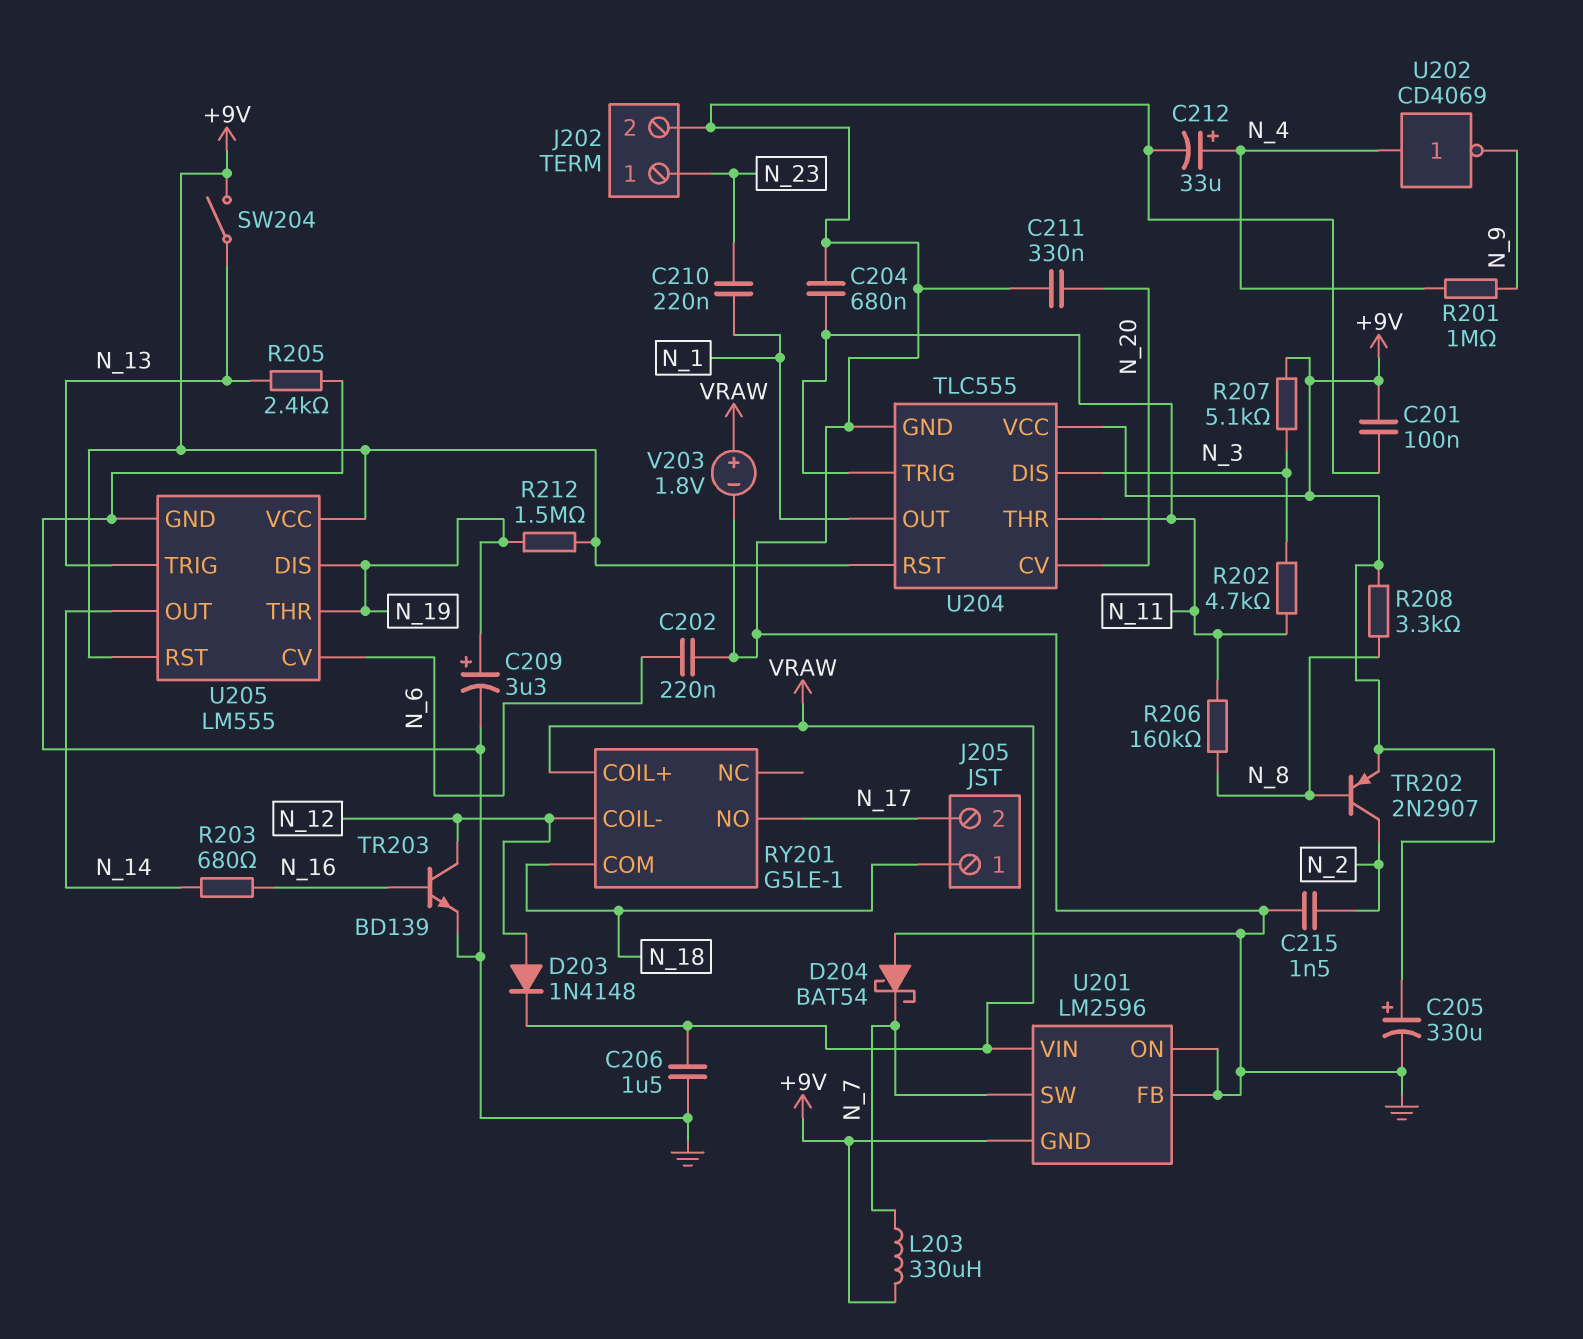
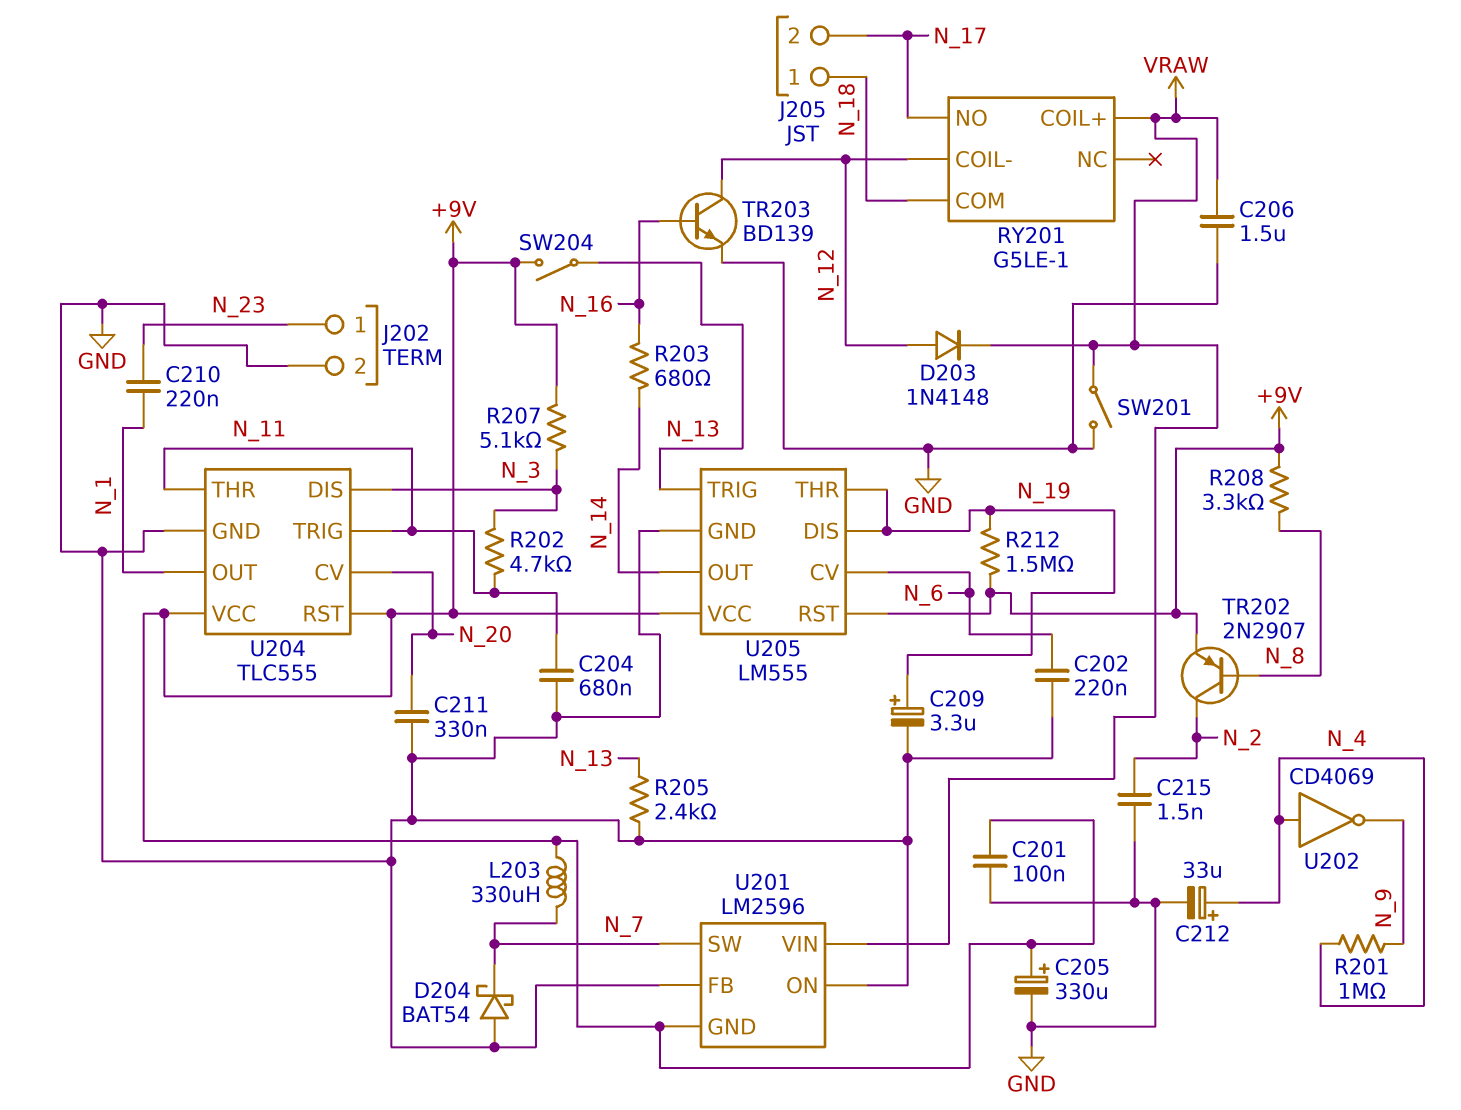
R206: 160k (N_8, N_11) -> none
SW201: none -> switch (GND, VRAW)
V203: 1.8V (plus VRAW, minus GND) -> none

